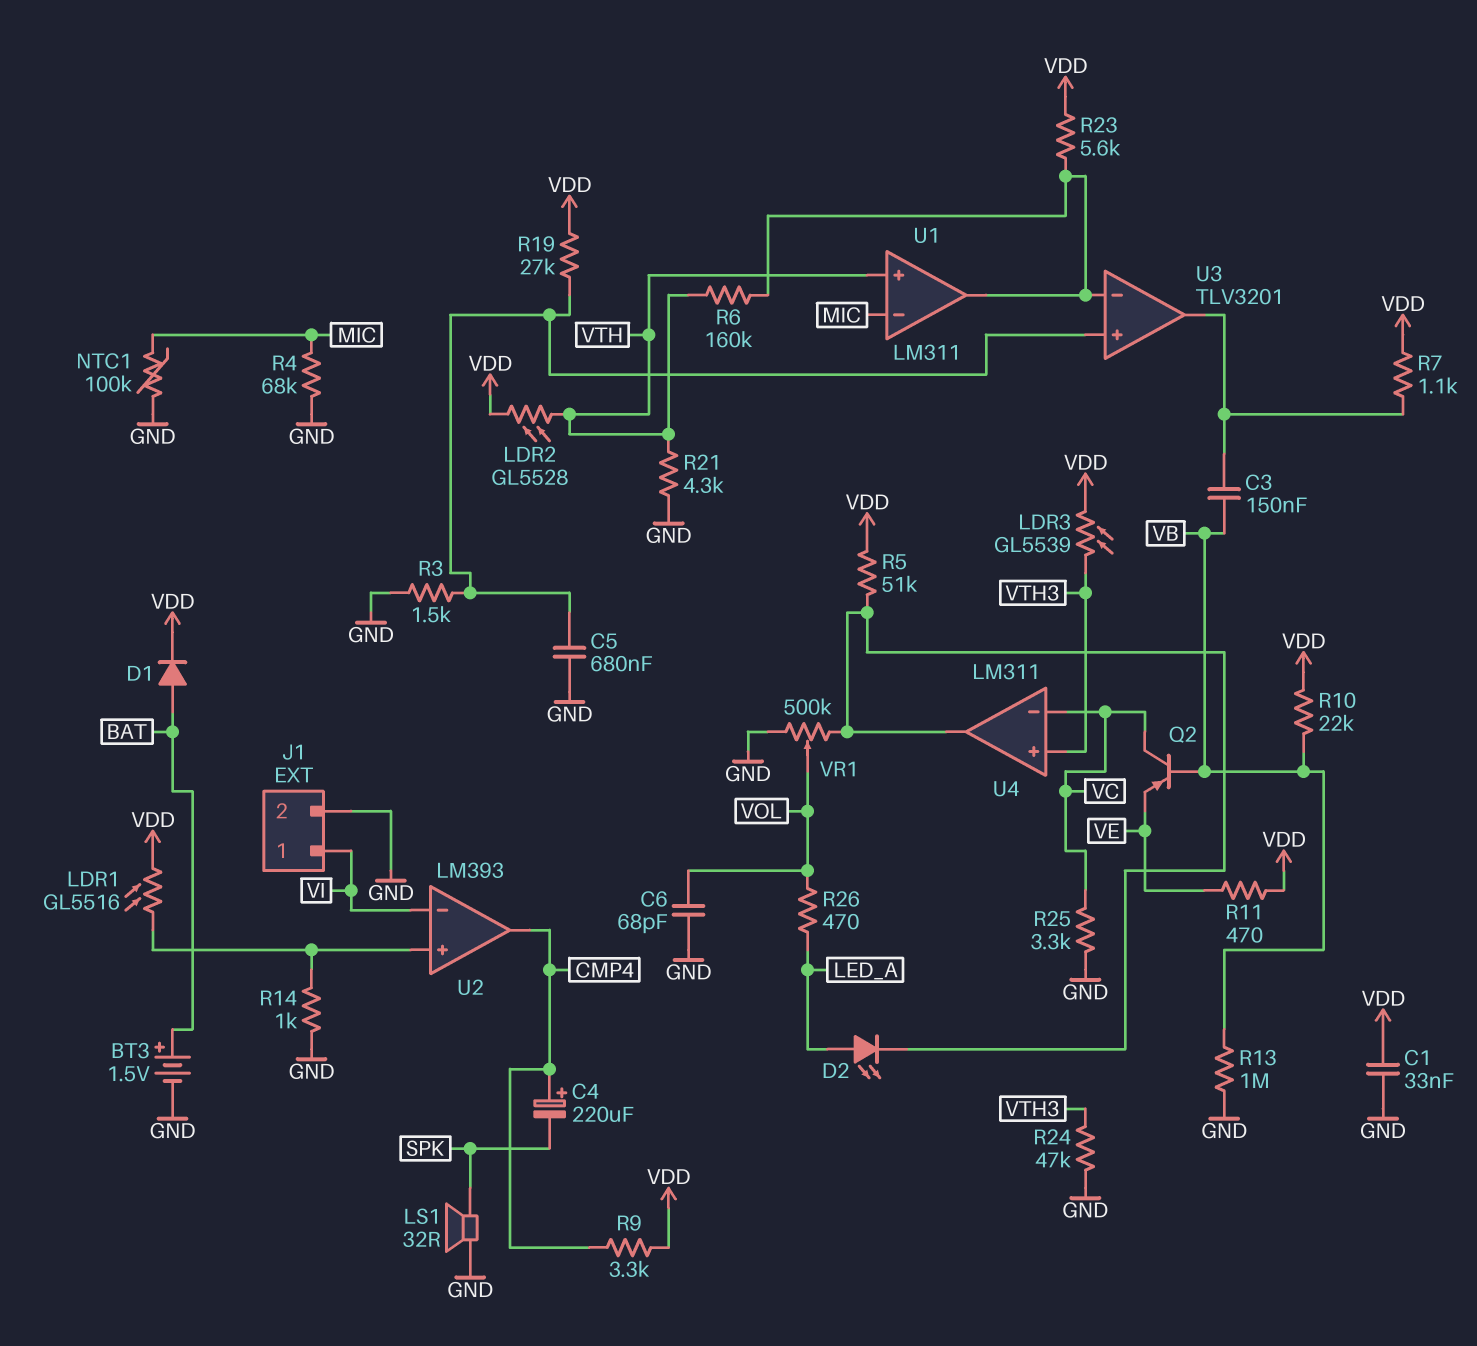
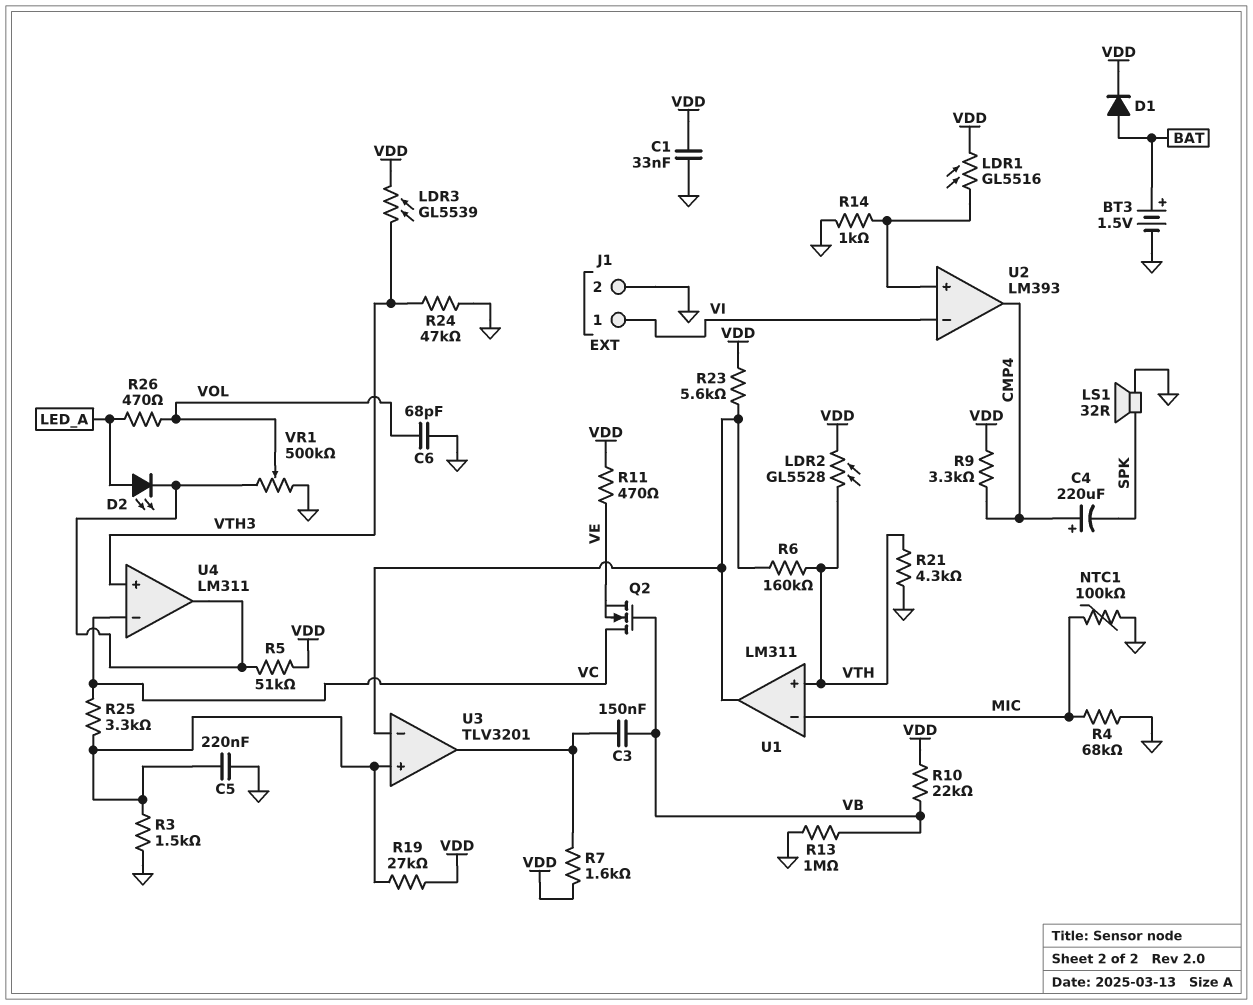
C5: 680nF (GND, U3/in+) -> 220nF (GND, U3/in+)
Q2: PNP (B VB, C VC, E VE) -> NMOS (G VB, D VC, S VE)
R7: 1.1k (U3/out, VDD) -> 1.6k (U3/out, VDD)
R25: 3.3k (GND, VC) -> 3.3k (U3/in+, VC)

